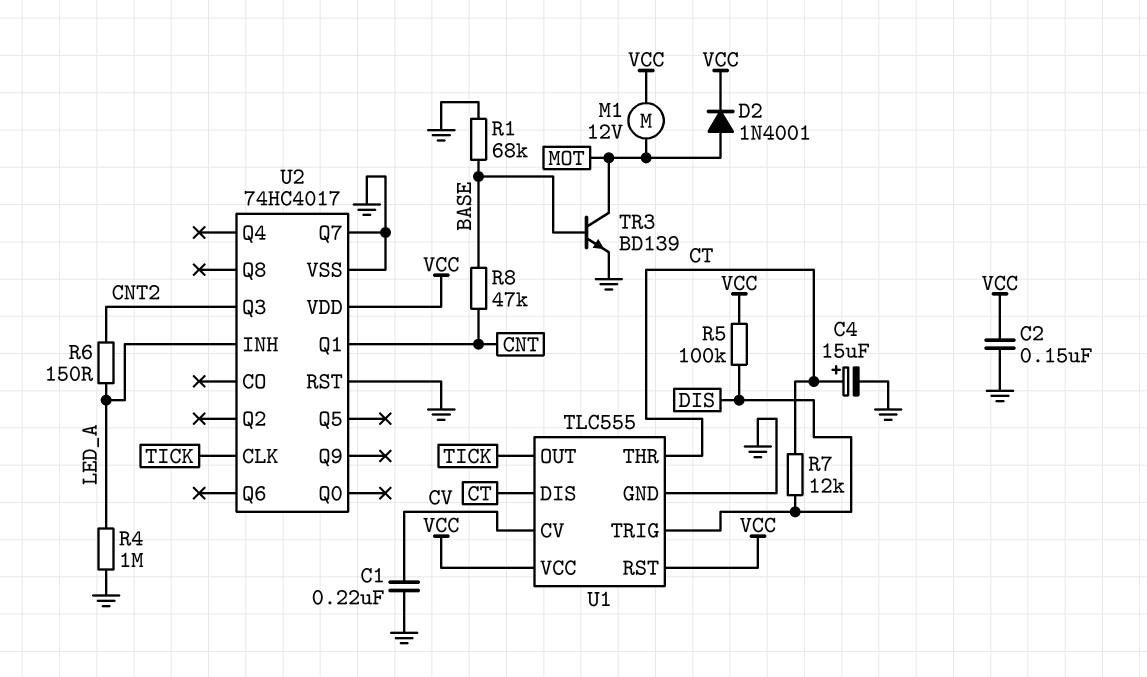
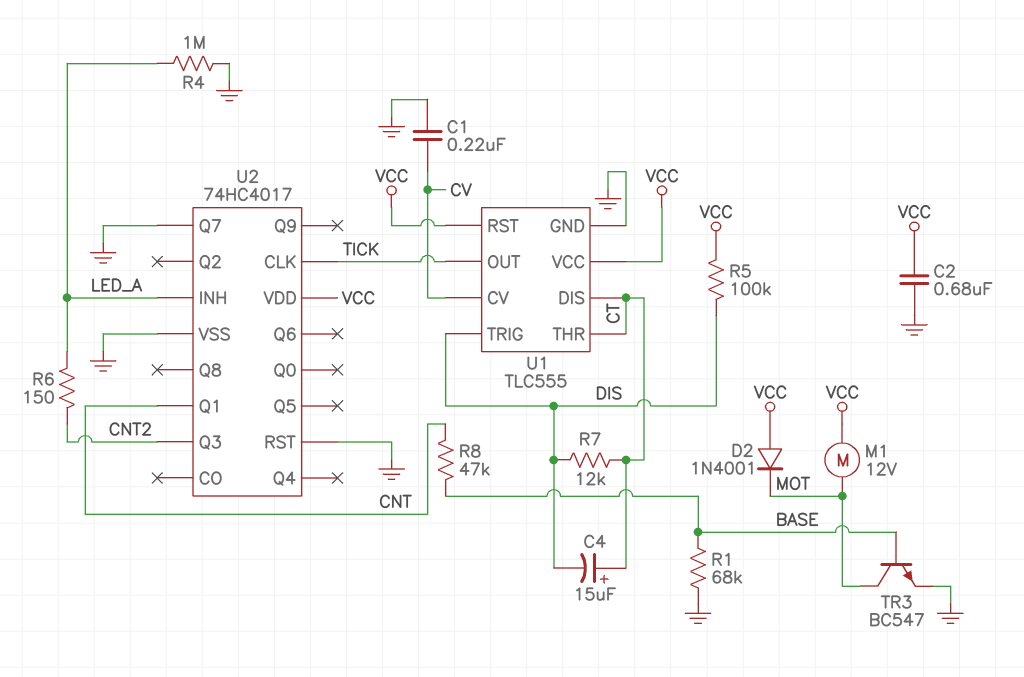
C2: 150nF (GND, VCC) -> 680nF (GND, VCC)
C4: 15uF (plus CT, minus GND) -> 15uF (plus CT, minus DIS)
D2: diode 1N4001 (A MOT, K VCC) -> diode 1N4001 (A VCC, K MOT)
TR3: NPN BD139 (B BASE, C MOT, E GND) -> NPN BC547 (B BASE, C MOT, E GND)

